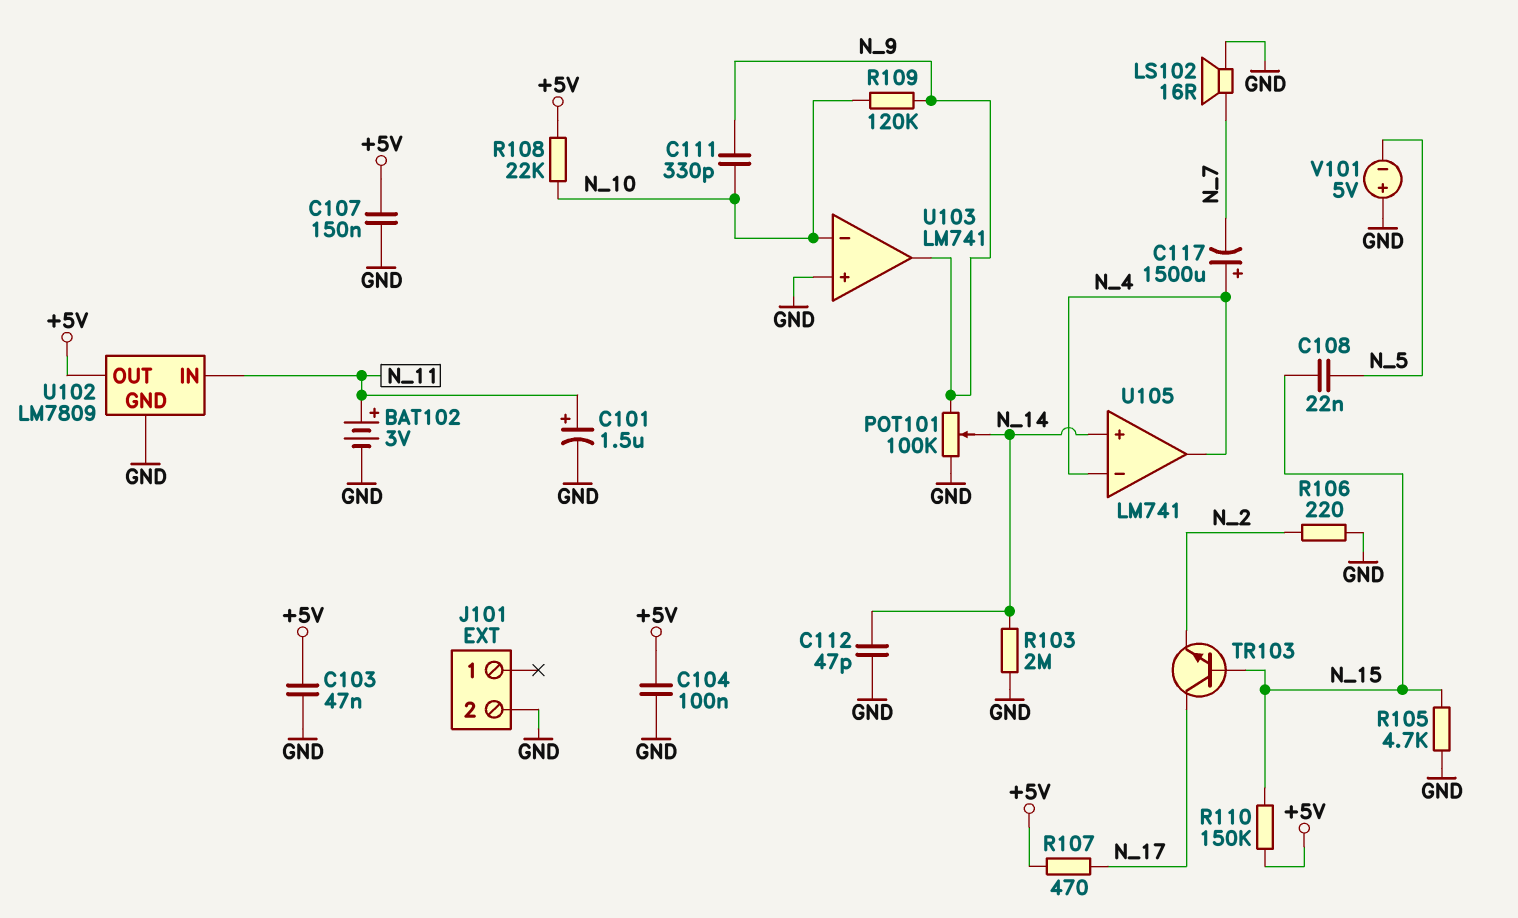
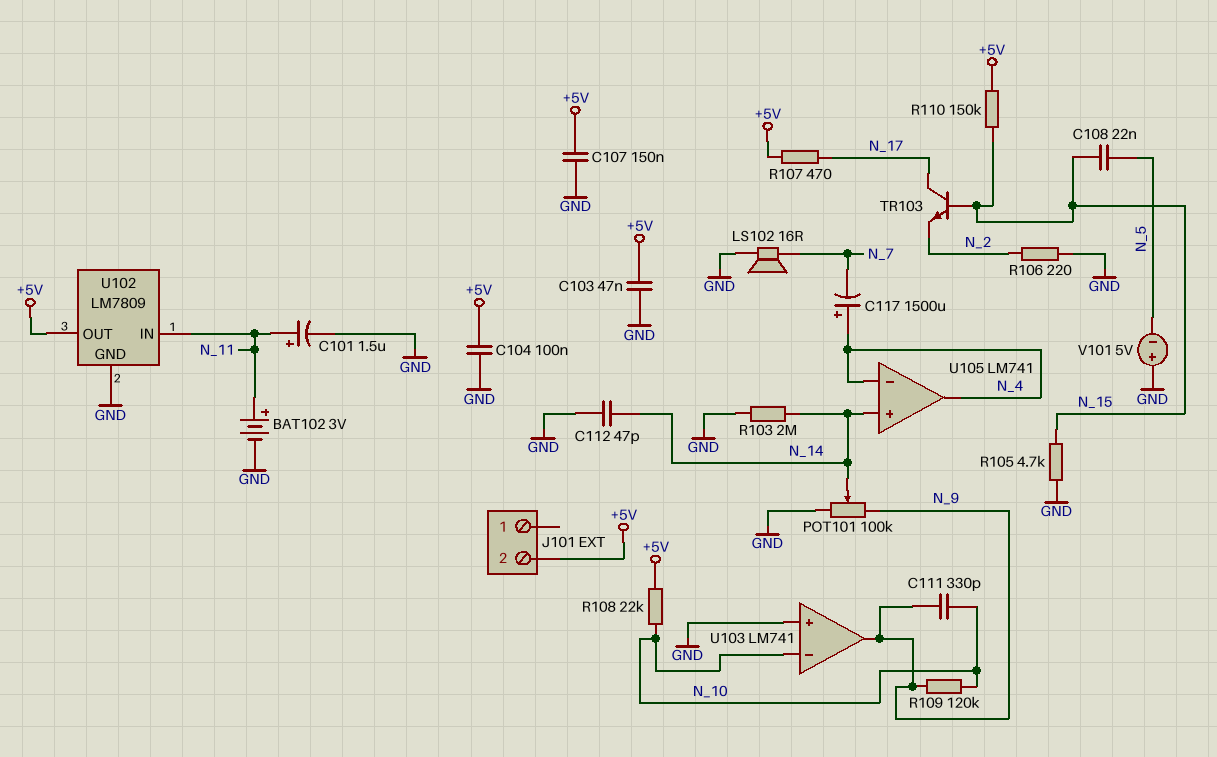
J101 pin 2: GND -> +5V

